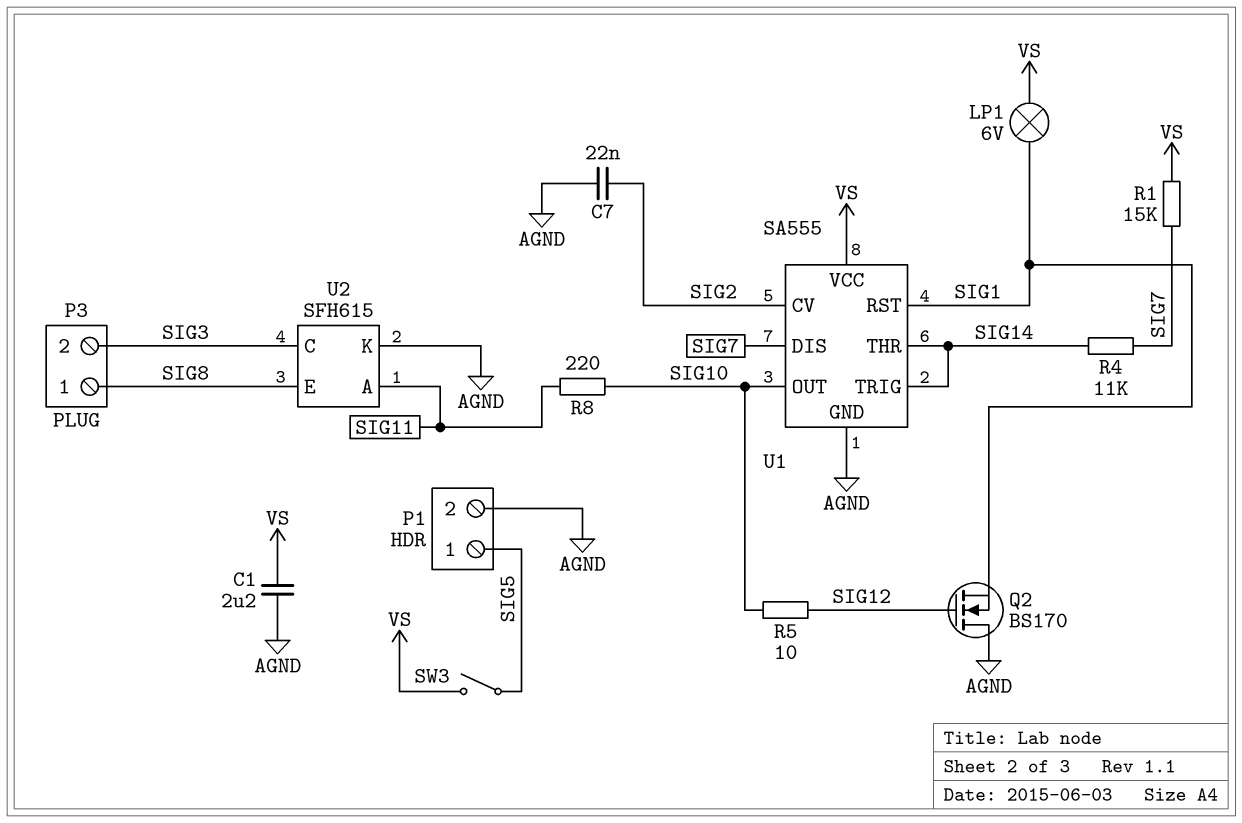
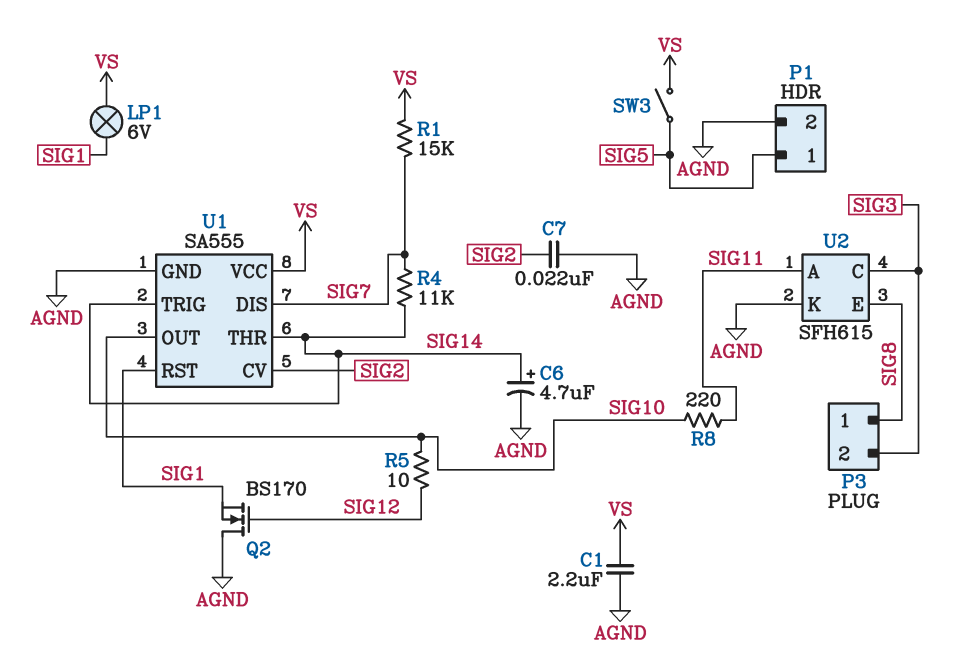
C6: none -> 4.7uF (plus SIG14, minus AGND)

